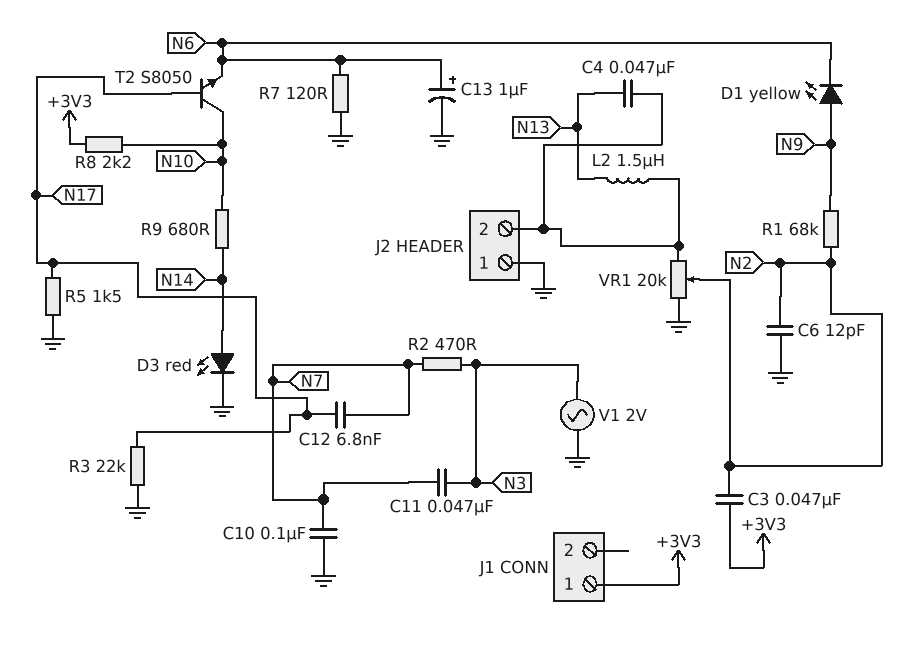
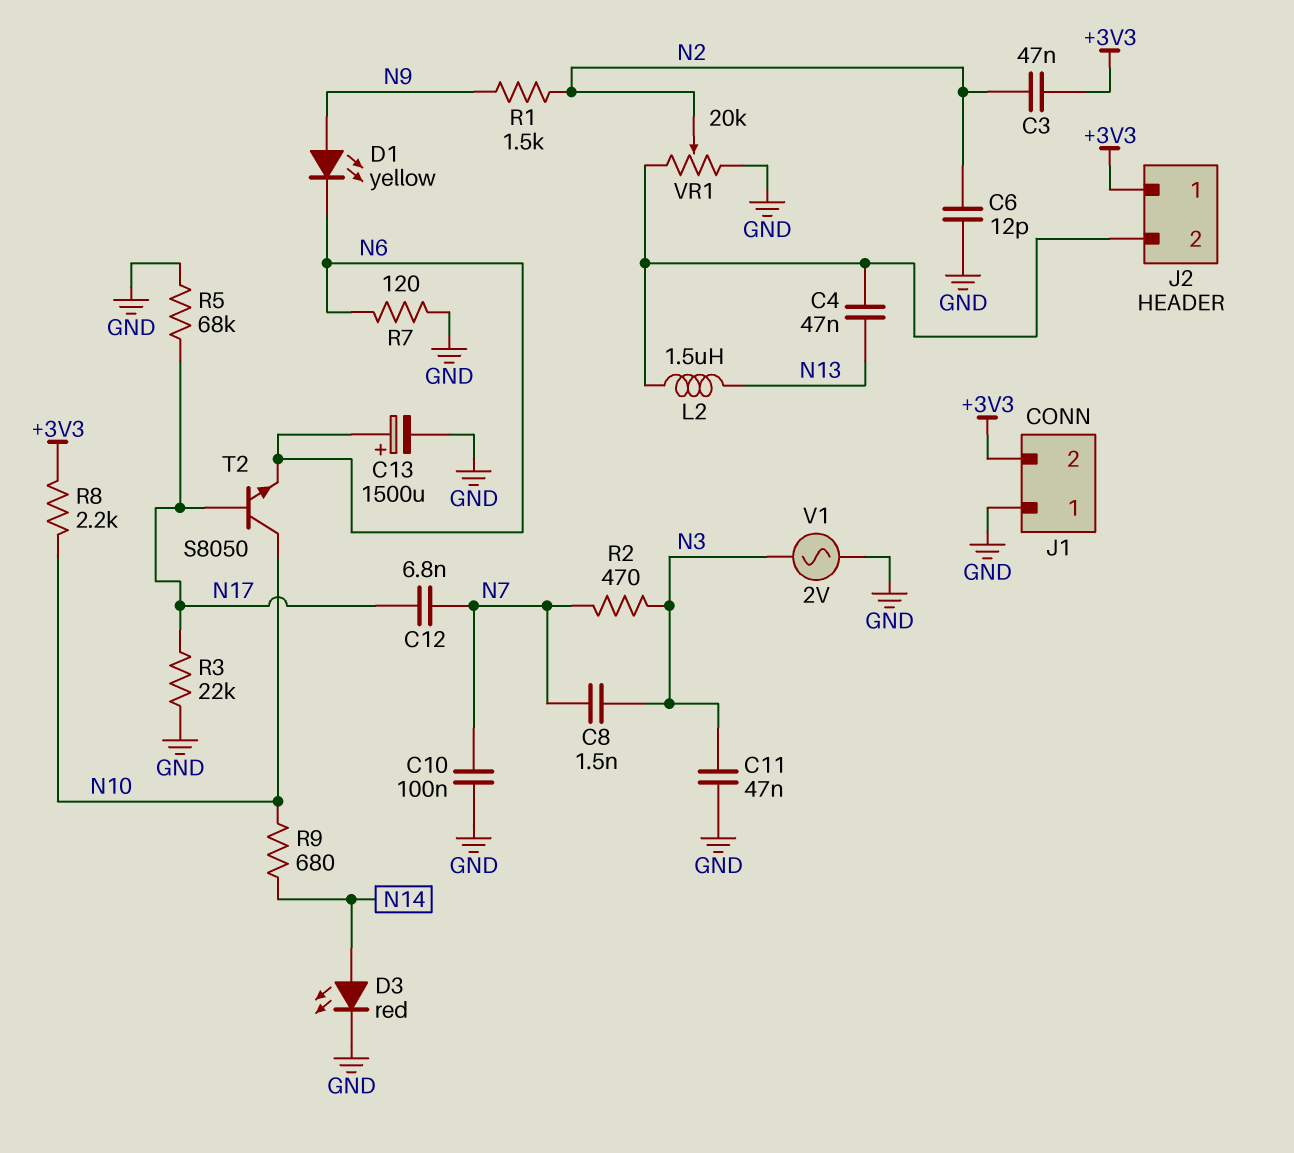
C8: none -> 1.5nF (N3, N7)
C11: 47nF (N3, N7) -> 47nF (GND, N3)
C13: 1uF (plus N6, minus GND) -> 1500uF (plus N6, minus GND)
J1 pin 1: +3V3 -> GND
J1 pin 2: none -> +3V3
J2 pin 1: GND -> +3V3
R1: 68k (N2, N9) -> 1.5k (N2, N9)
R5: 1.5k (GND, N17) -> 68k (GND, N17)

